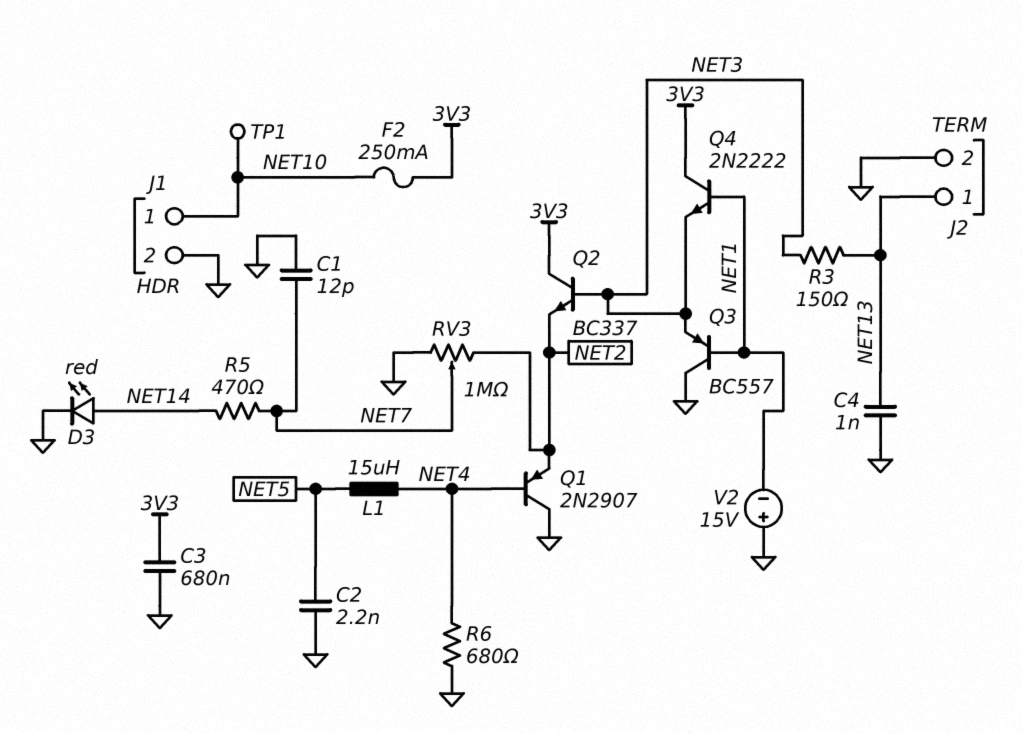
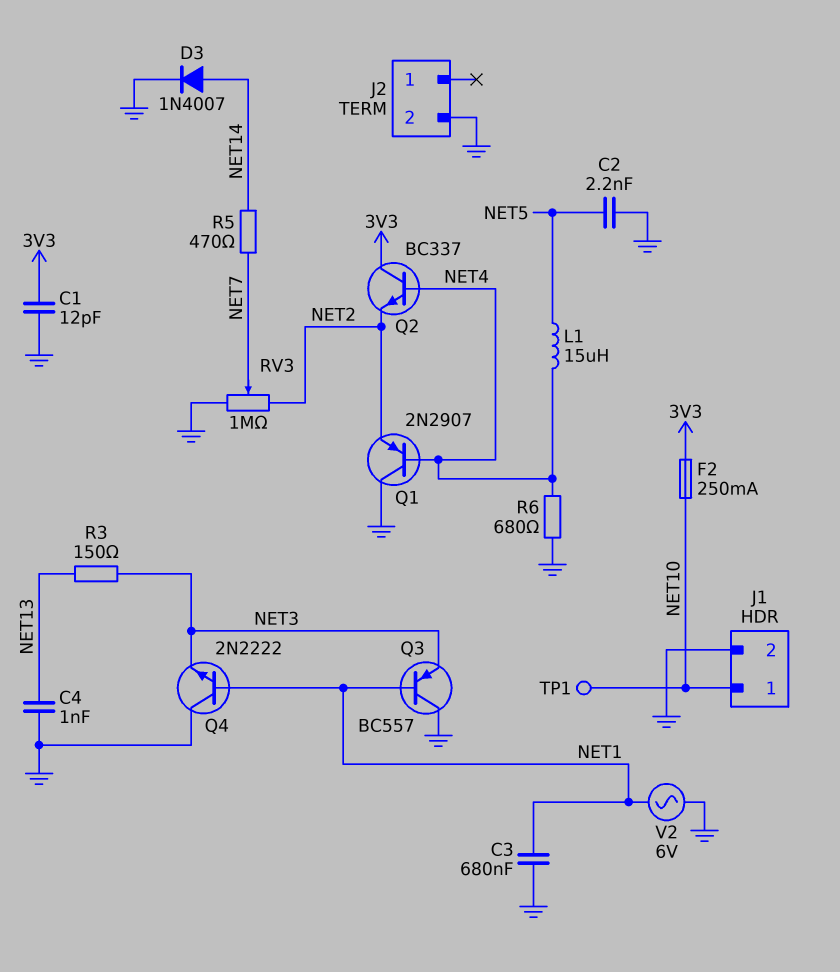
C1: 12pF (GND, NET7) -> 12pF (3V3, GND)
C3: 680nF (3V3, GND) -> 680nF (GND, NET1)
D3: LED red (A NET14, K GND) -> diode 1N4007 (A NET14, K GND)
J2 pin 1: NET13 -> none
Q2: NPN BC337 (B NET3, C 3V3, E NET2) -> NPN BC337 (B NET4, C 3V3, E NET2)
Q4: NPN 2N2222 (B NET1, C 3V3, E NET3) -> NPN 2N2222 (B NET1, C GND, E NET3)
V2: 15V (plus GND, minus NET1) -> AC 6V (GND, NET1)

